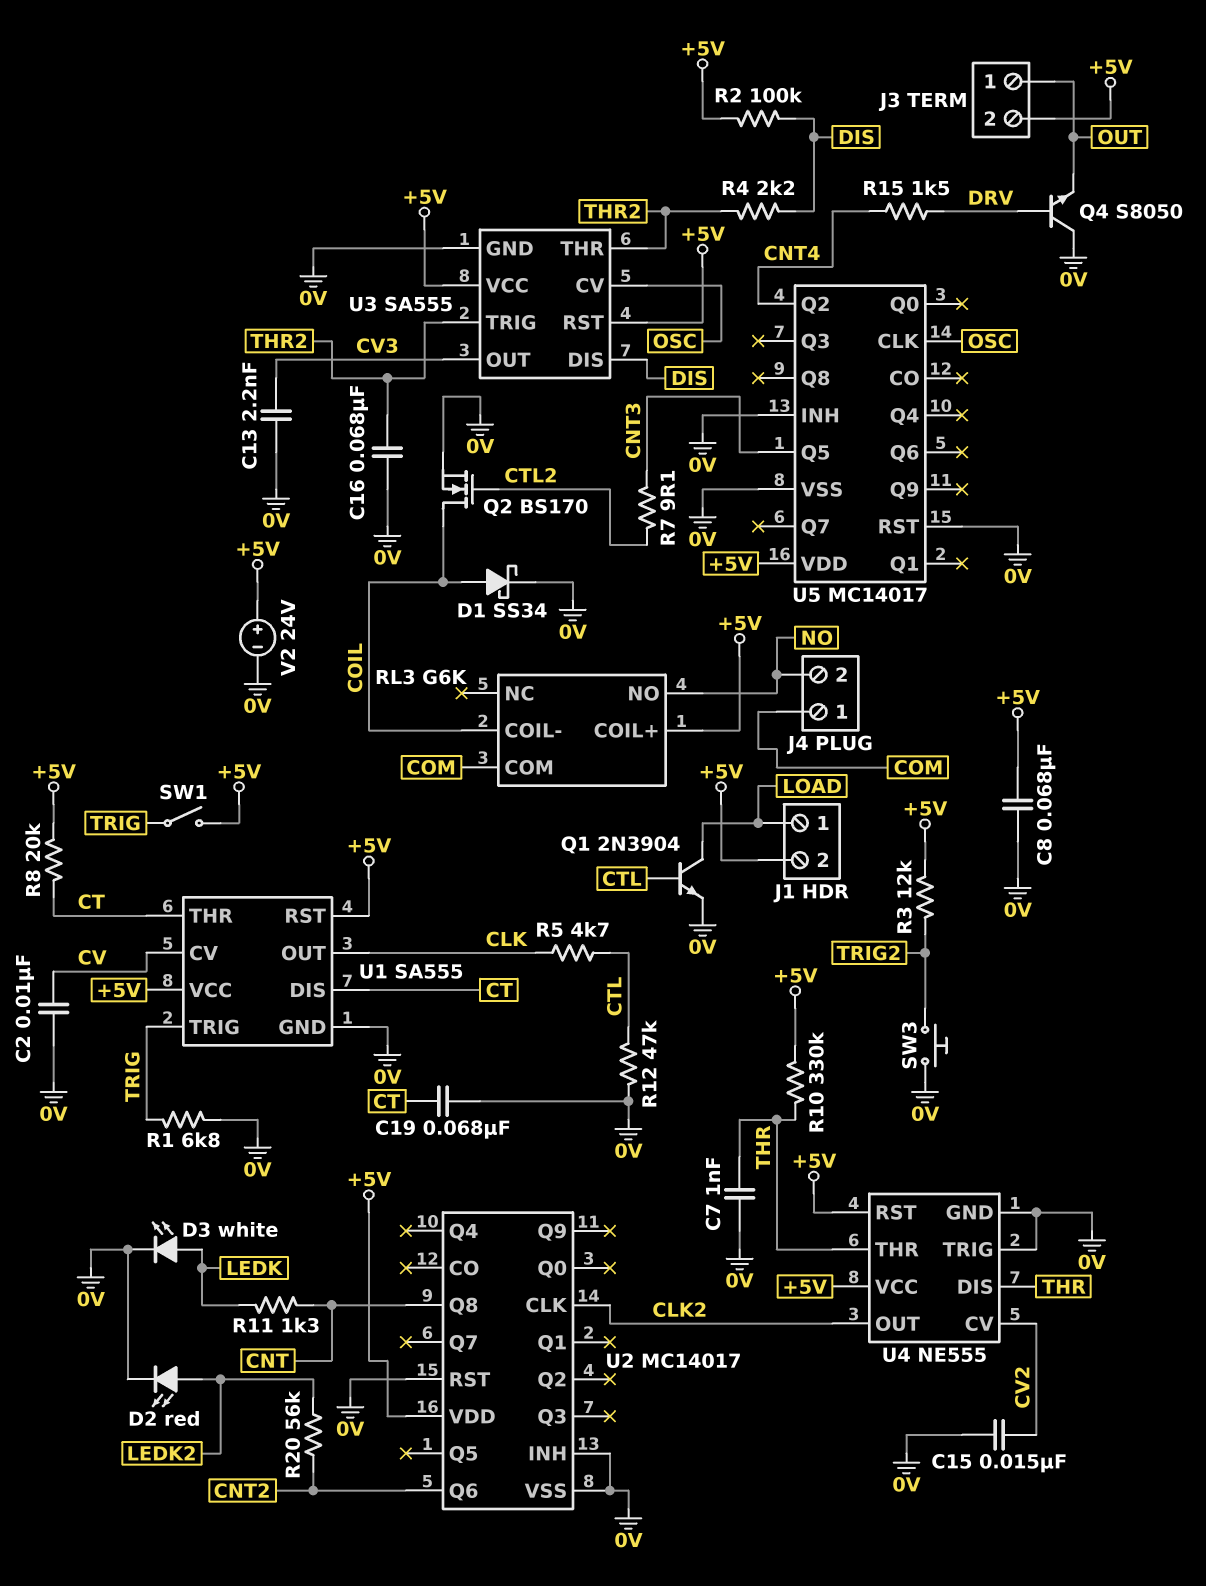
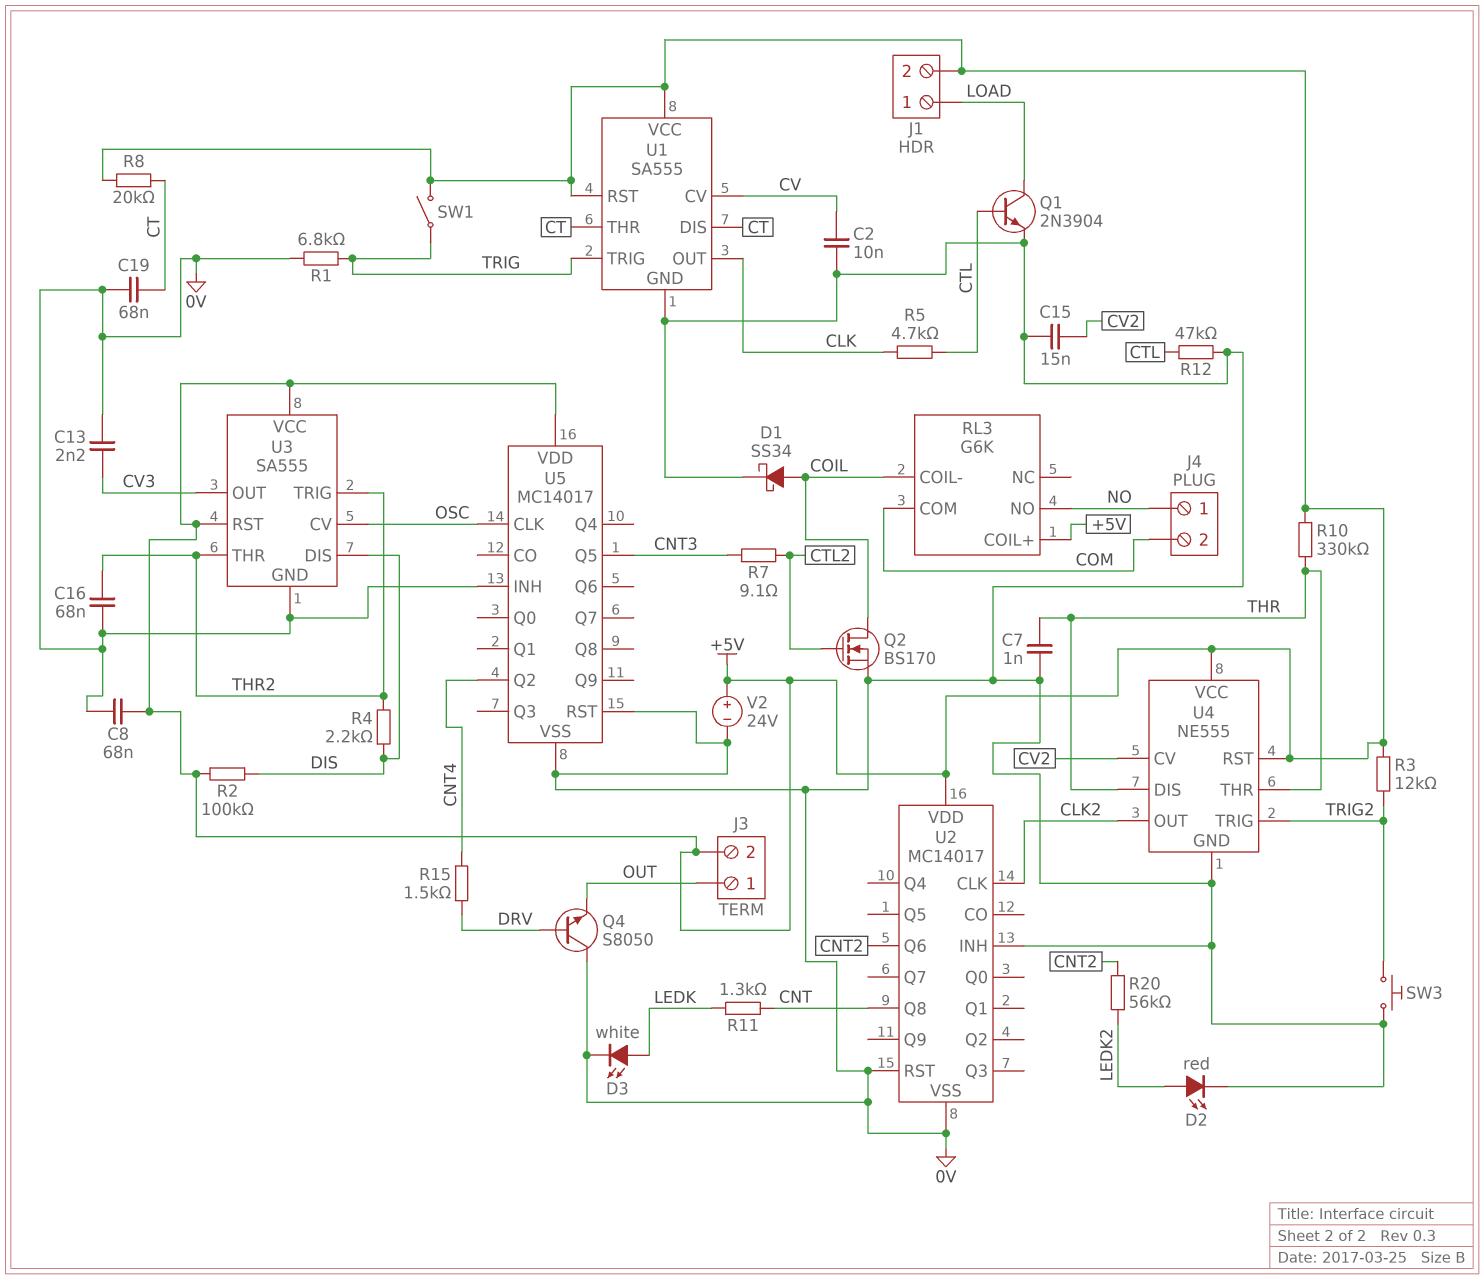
J4 pin 1: COM -> NO
J4 pin 2: NO -> COM
U4 pin TRIG: 0V -> TRIG2

